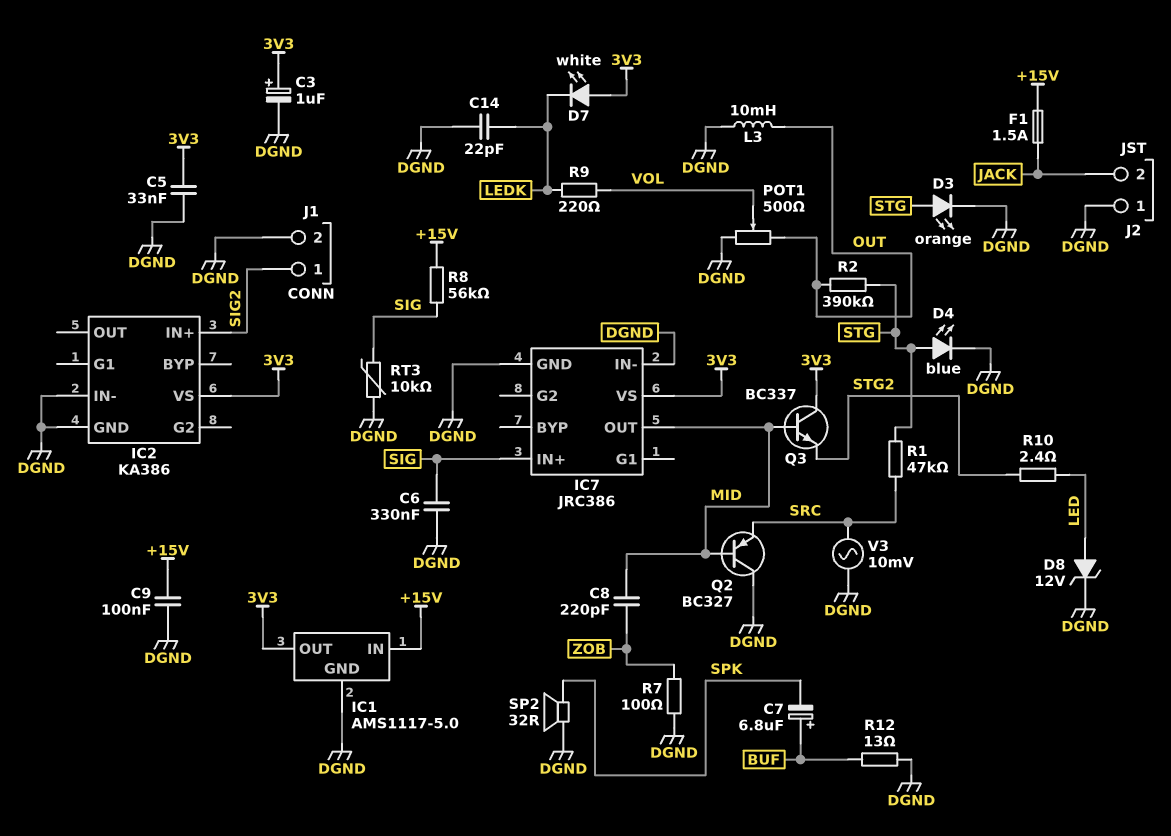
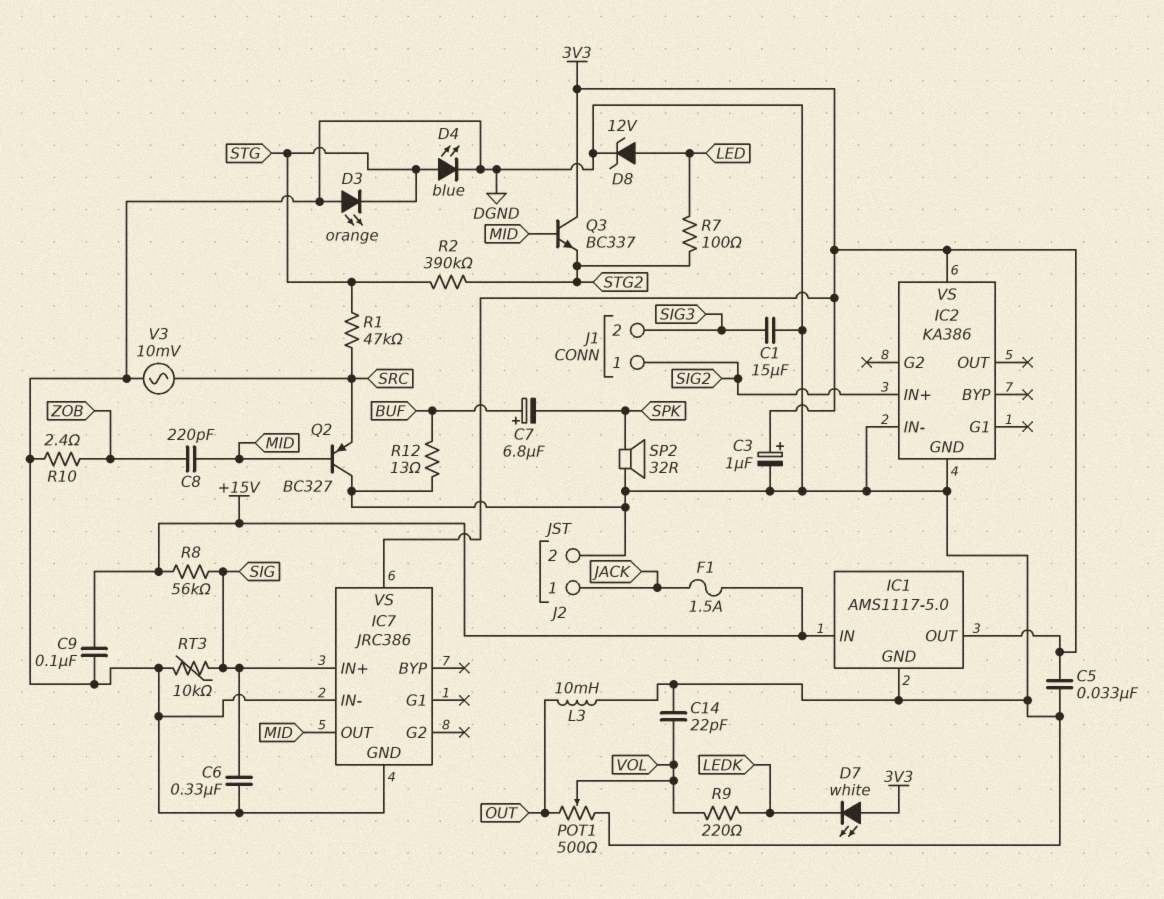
C1: none -> 15uF (DGND, SIG3)
C14: 22pF (DGND, LEDK) -> 22pF (DGND, VOL)
D3: LED orange (A STG, K DGND) -> LED orange (A DGND, K STG)
J1 pin 2: DGND -> SIG3
J2 pin 1: DGND -> JACK
J2 pin 2: JACK -> DGND
R2: 390k (OUT, STG) -> 390k (STG, STG2)
R7: 100 (DGND, ZOB) -> 100 (LED, STG2)
R10: 2.4 (LED, STG2) -> 2.4 (DGND, ZOB)

